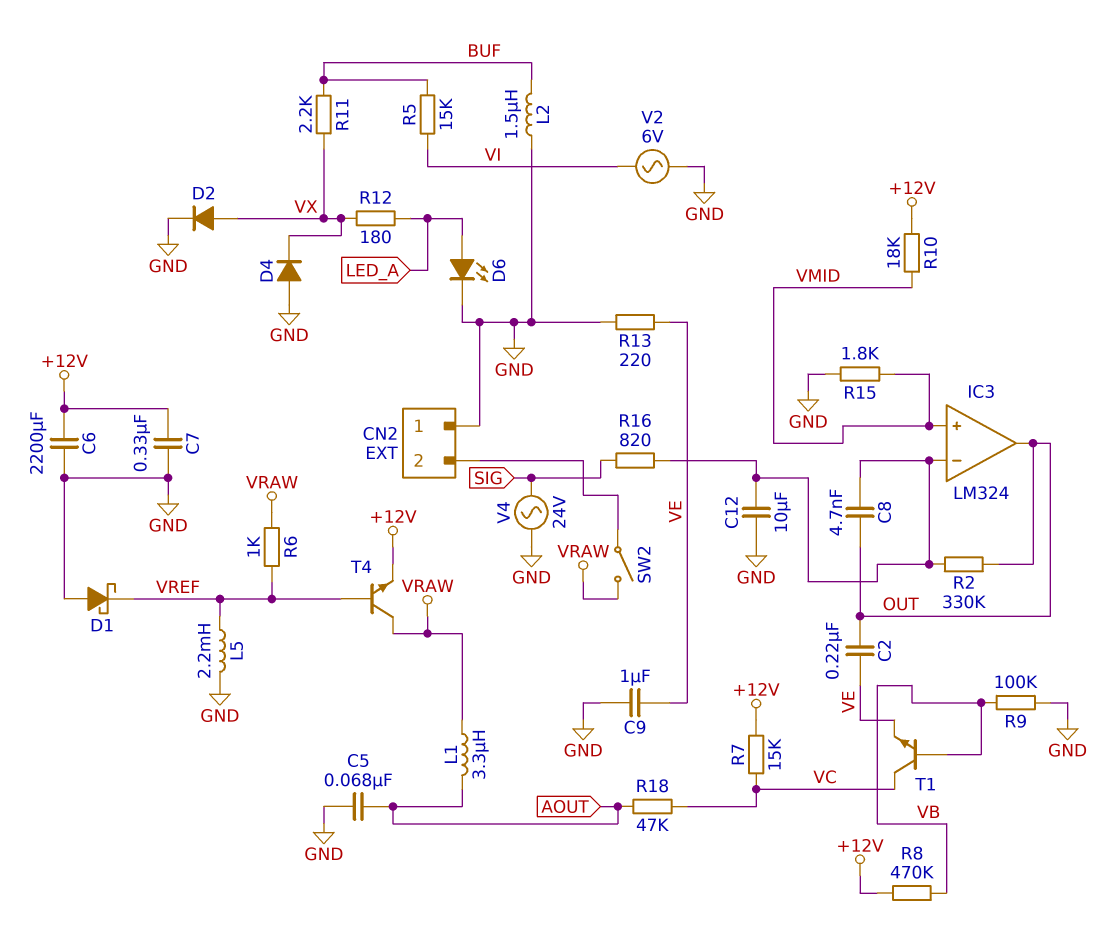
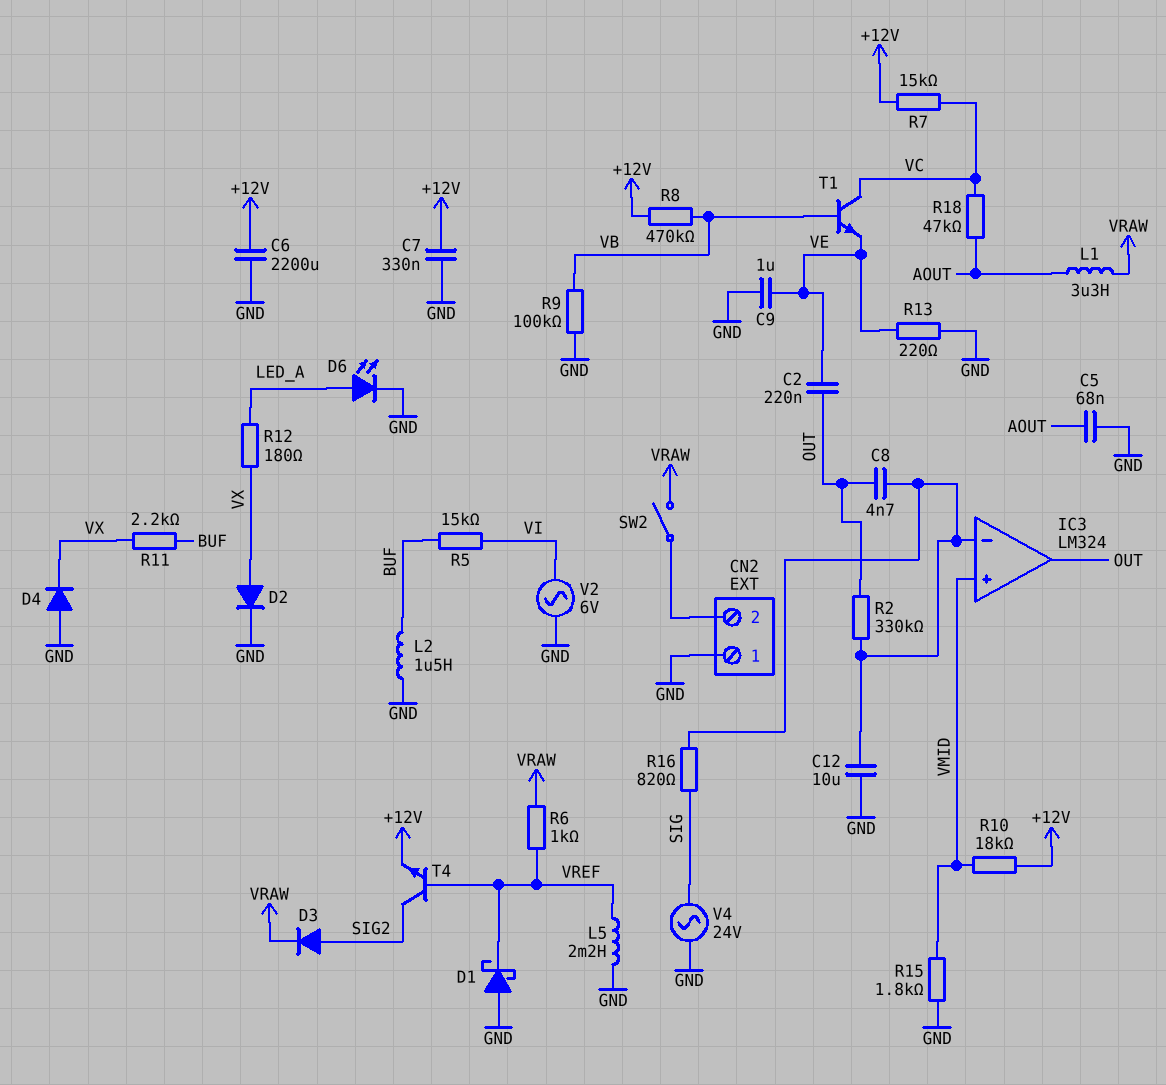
D3: none -> diode (A SIG2, K VRAW)
T4: NPN (B VREF, C VRAW, E +12V) -> NPN (B VREF, C SIG2, E +12V)

